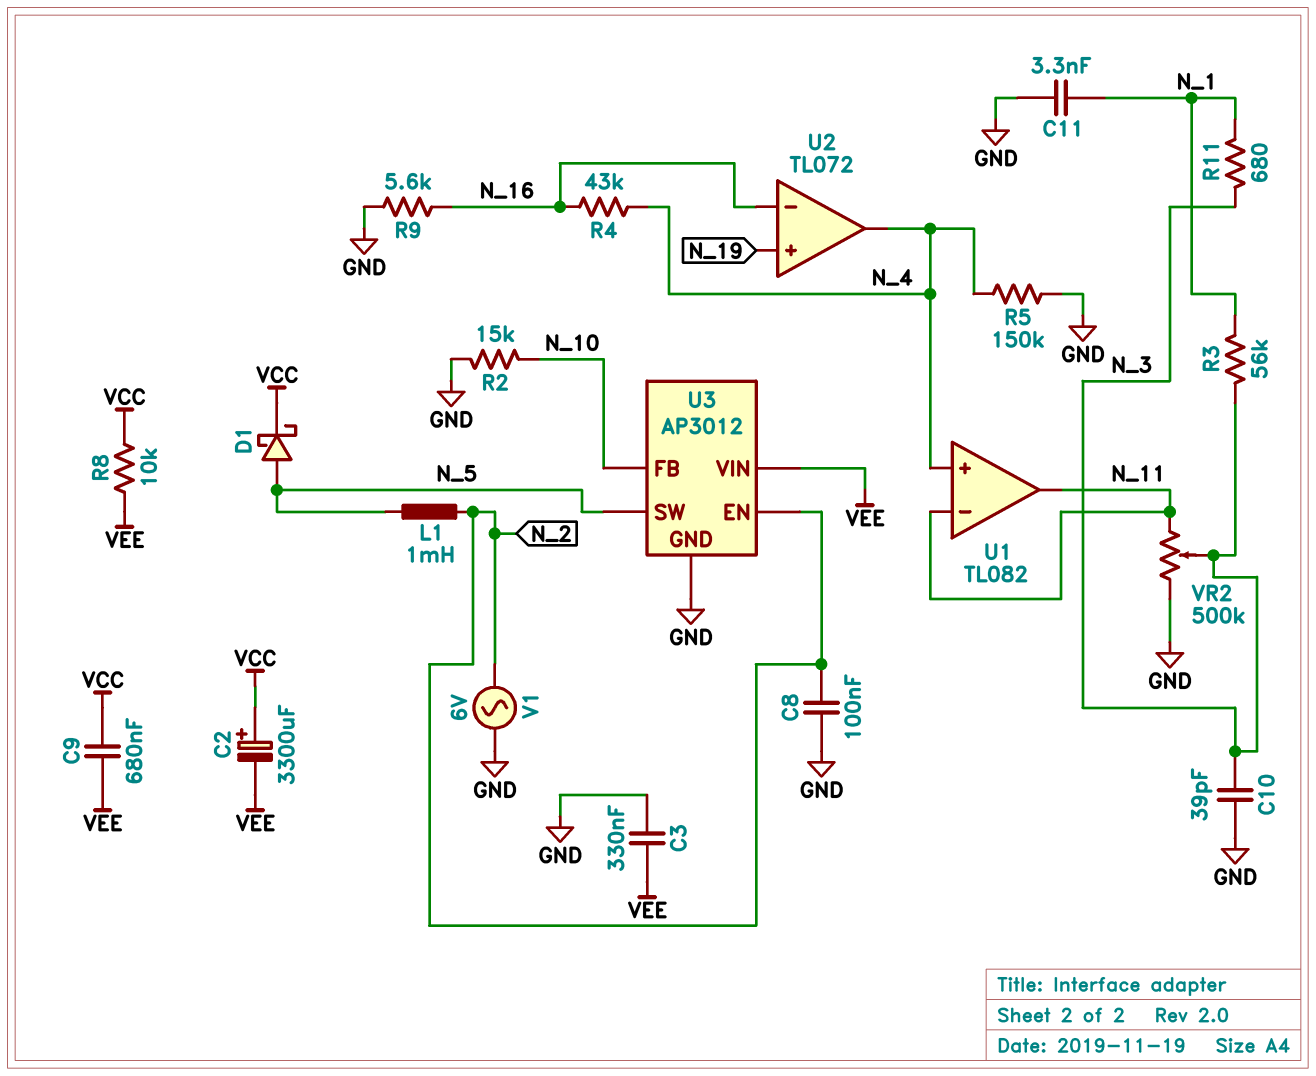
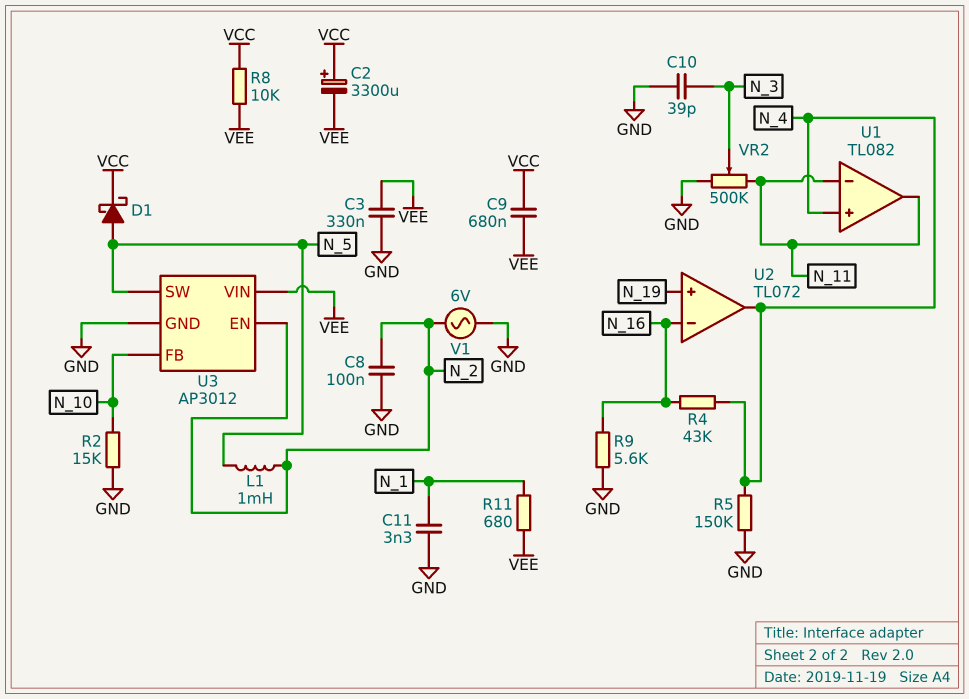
R3: 56k (N_1, N_3) -> none
R11: 680 (N_1, N_3) -> 680 (N_1, VEE)

